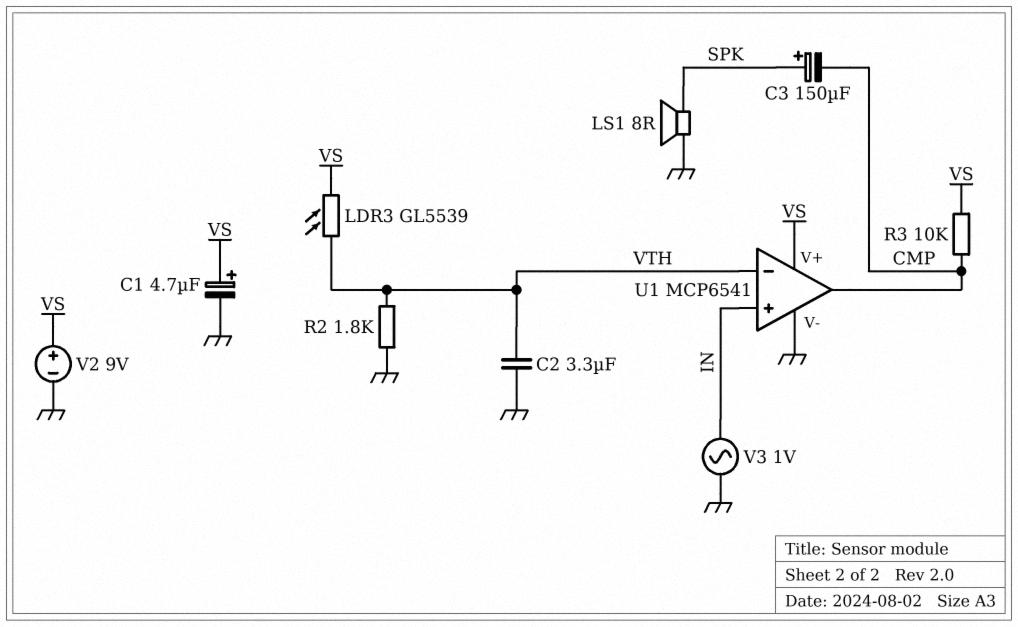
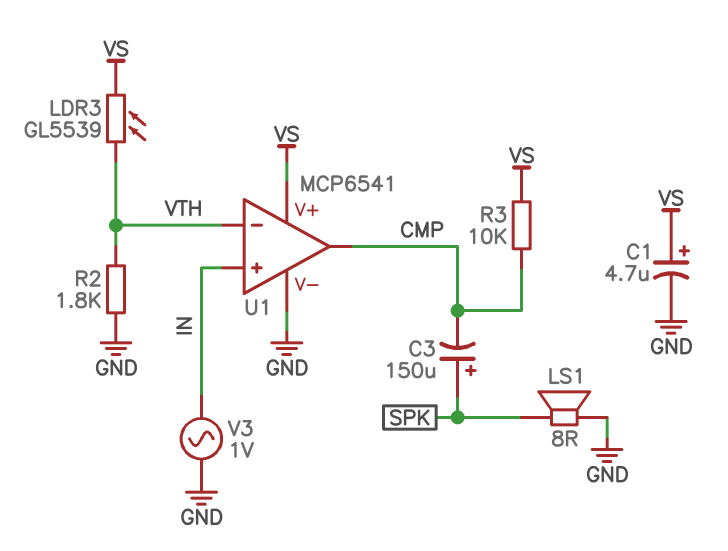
C2: 3.3uF (GND, VTH) -> none
V2: 9V (plus VS, minus GND) -> none

